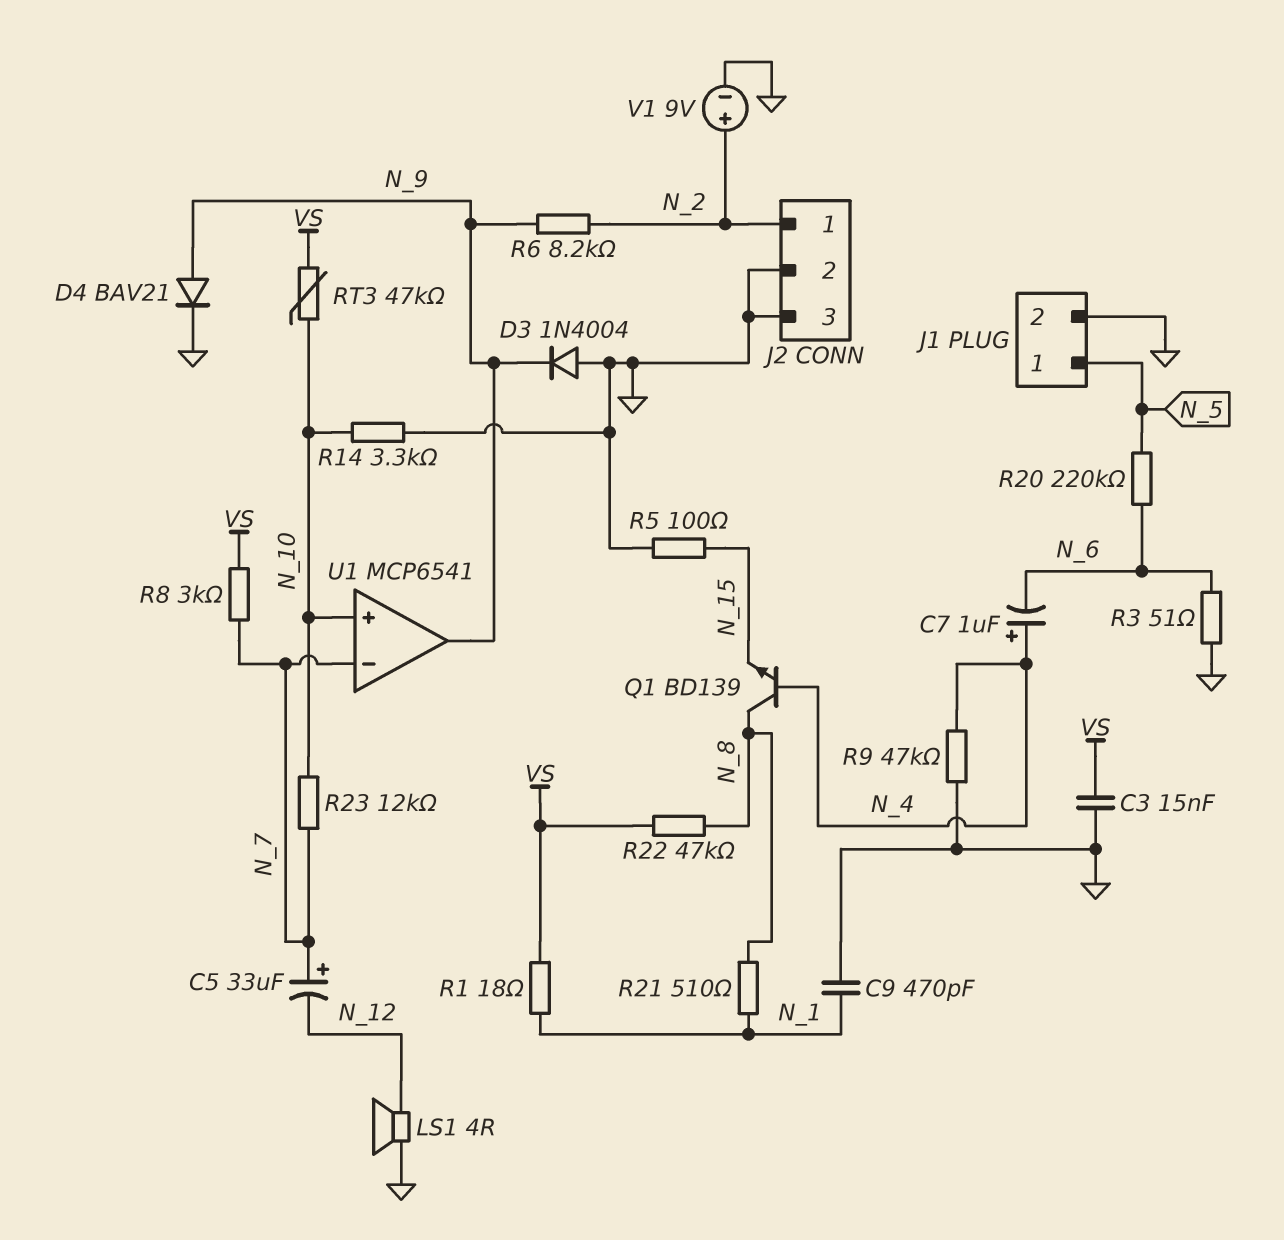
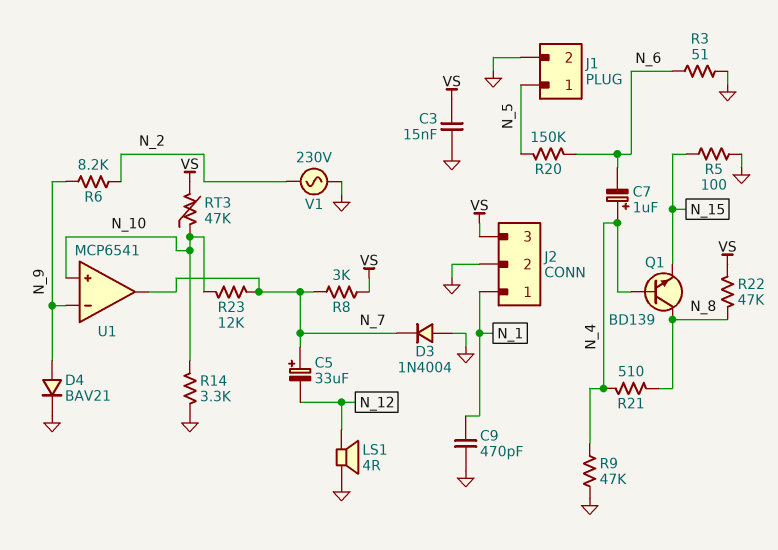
D3: diode 1N4004 (A GND, K N_9) -> diode 1N4004 (A GND, K N_7)
J2 pin 1: N_2 -> N_1
J2 pin 3: GND -> VS
R1: 18 (N_1, VS) -> none
R20: 220k (N_5, N_6) -> 150k (N_5, N_6)
R21: 510 (N_1, N_8) -> 510 (N_4, N_8)
U1 pin in-: N_7 -> N_9
U1 pin out: N_9 -> N_7
V1: 9V (plus N_2, minus GND) -> AC 230V (GND, N_2)

